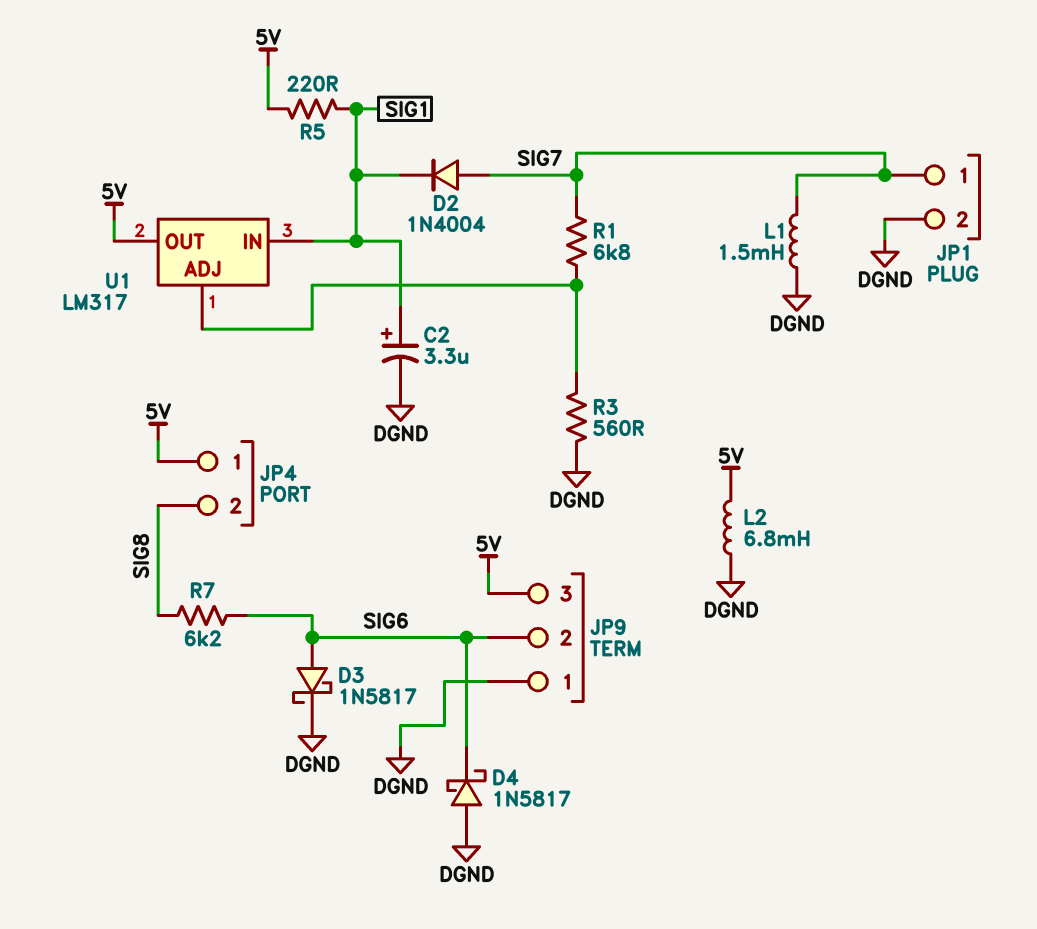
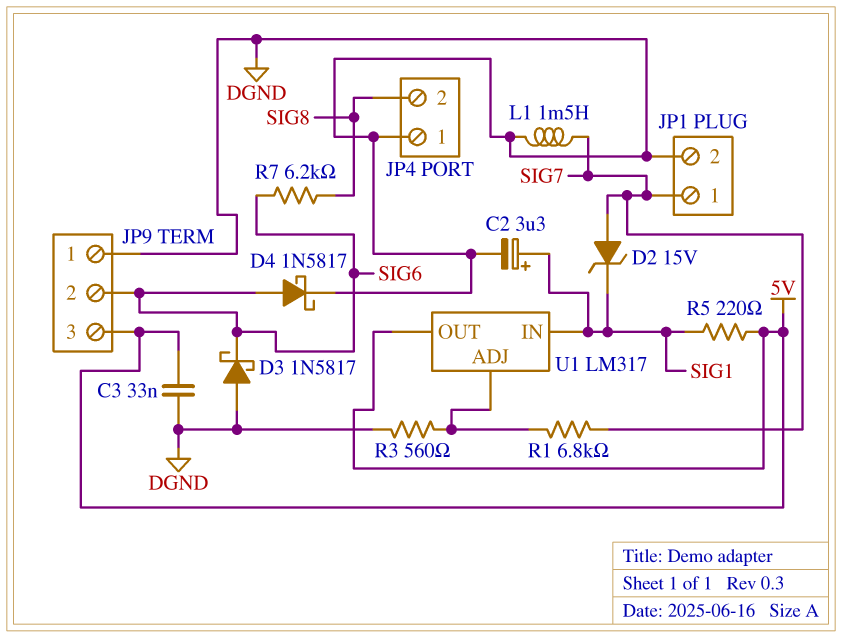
C3: none -> 33nF (5V, DGND)
D2: diode 1N4004 (A SIG7, K SIG1) -> zener 15V (A SIG7, K SIG1)
D3: schottky 1N5817 (A SIG6, K DGND) -> schottky 1N5817 (A DGND, K SIG6)
D4: schottky 1N5817 (A DGND, K SIG6) -> schottky 1N5817 (A SIG6, K DGND)
JP4 pin 1: 5V -> DGND
L2: 6.8mH (5V, DGND) -> none

